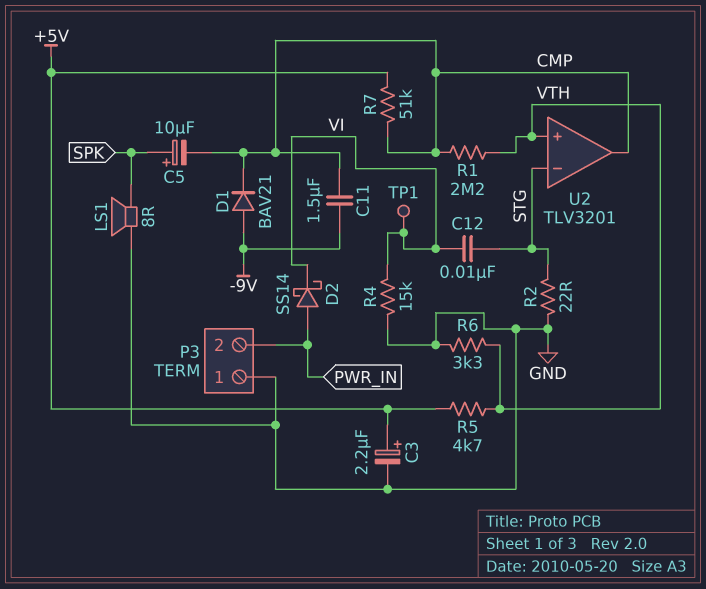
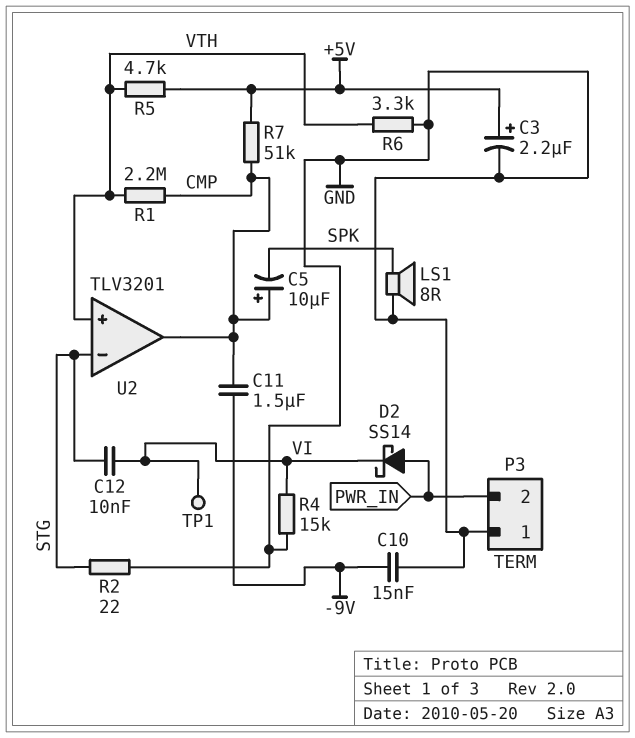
C5: 10uF (plus SPK, minus CMP) -> 10uF (plus CMP, minus SPK)
C10: none -> 15nF (-9V, GND)
D1: diode BAV21 (A -9V, K CMP) -> none

